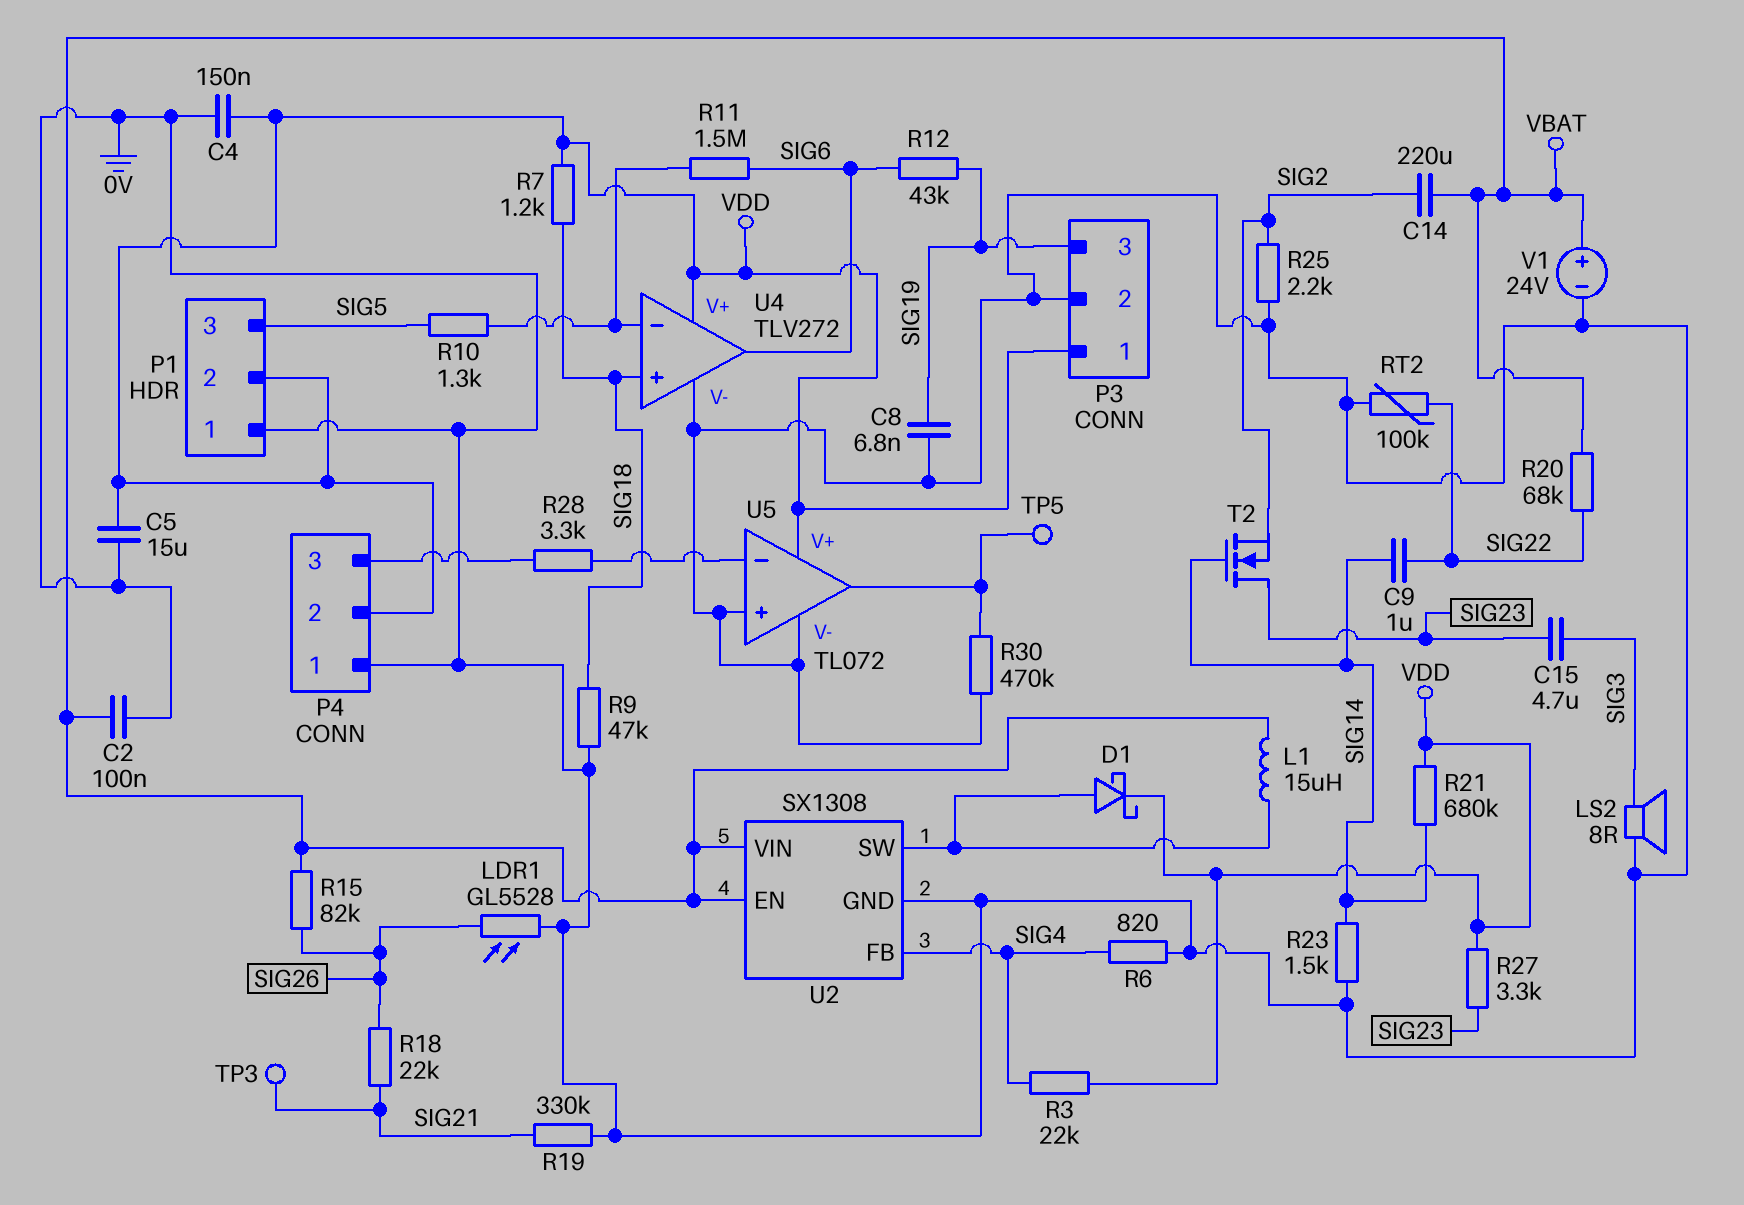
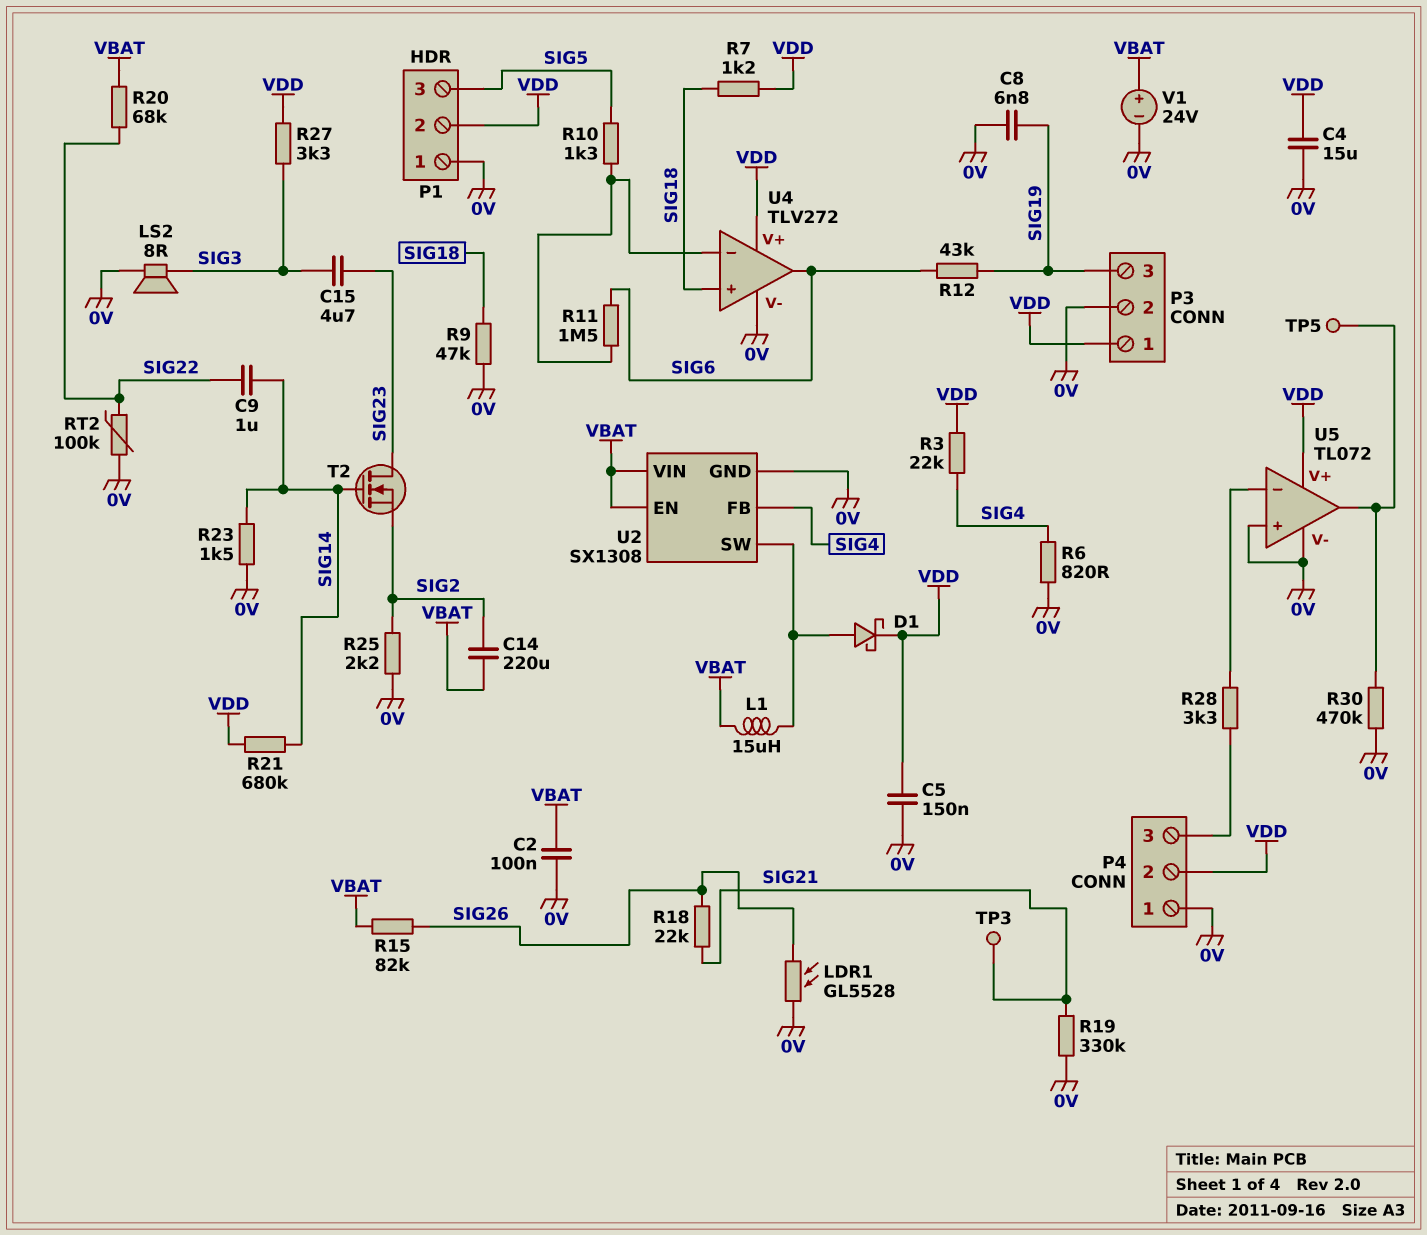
C4: 150nF (0V, VDD) -> 15uF (0V, VDD)
C5: 15uF (0V, VDD) -> 150nF (0V, VDD)
R27: 3.3k (SIG23, VDD) -> 3.3k (SIG3, VDD)

